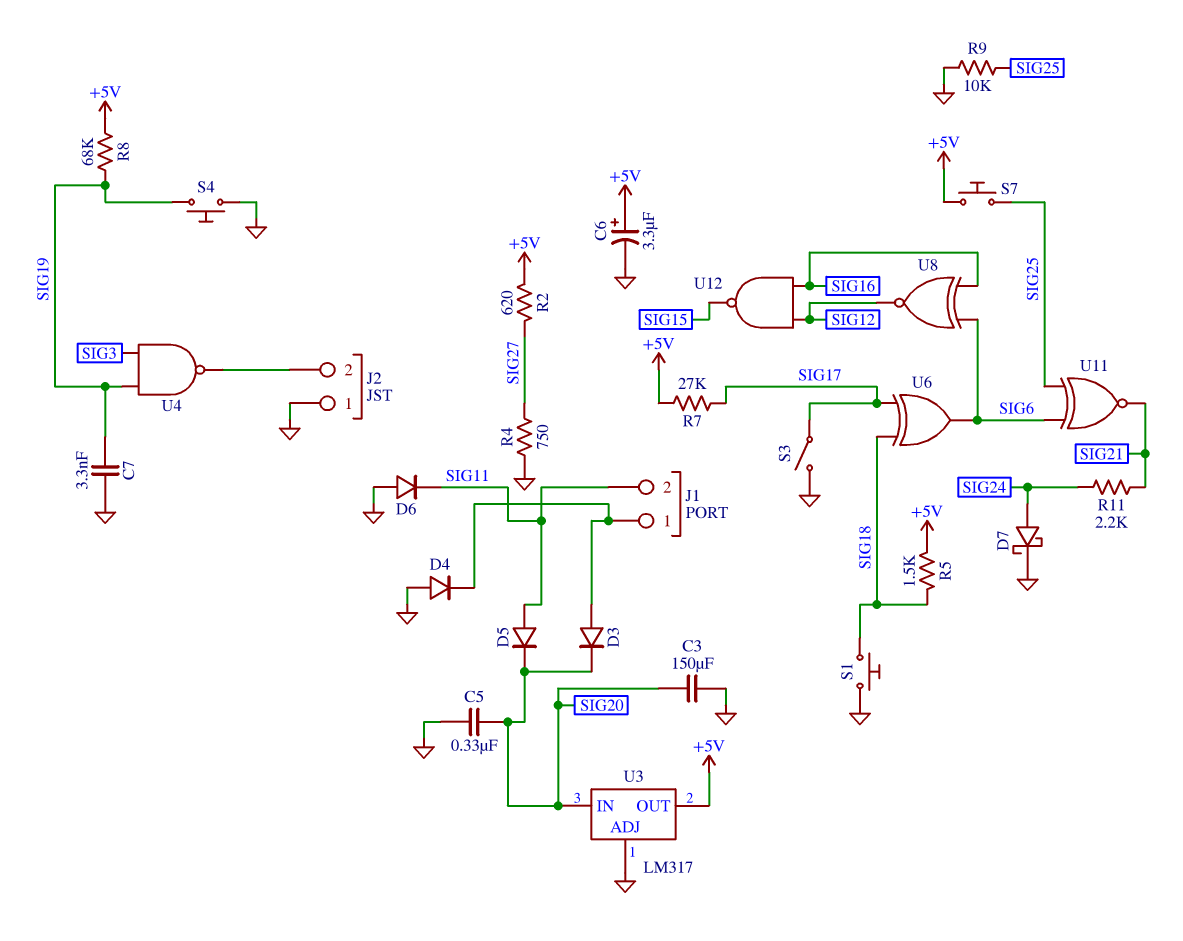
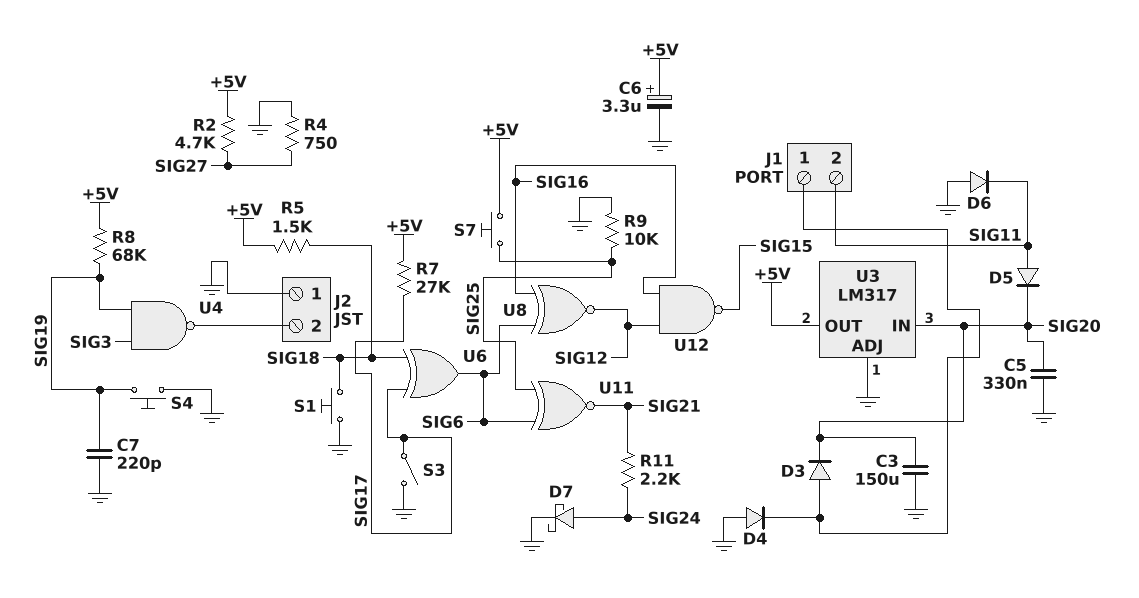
C7: 3.3nF (GND, SIG19) -> 220pF (GND, SIG19)
R2: 620 (+5V, SIG27) -> 4.7k (+5V, SIG27)

